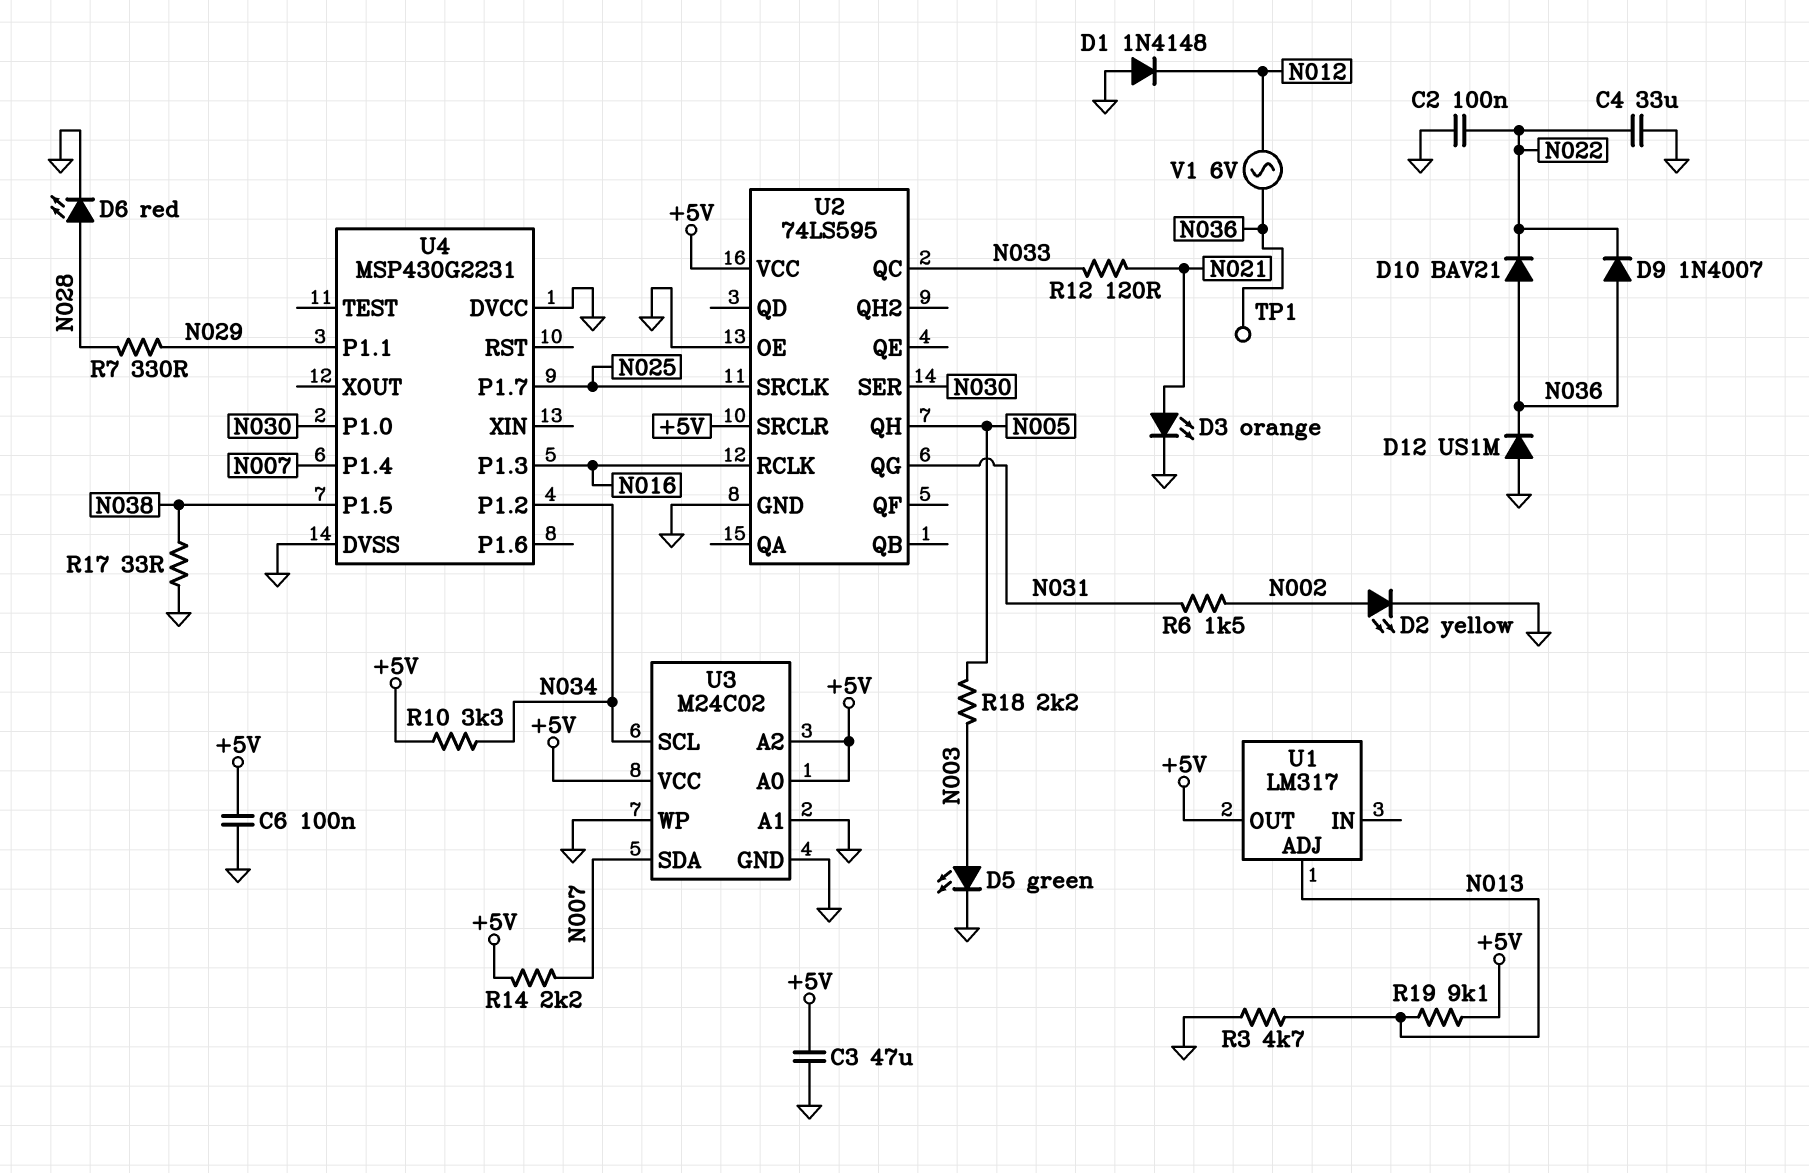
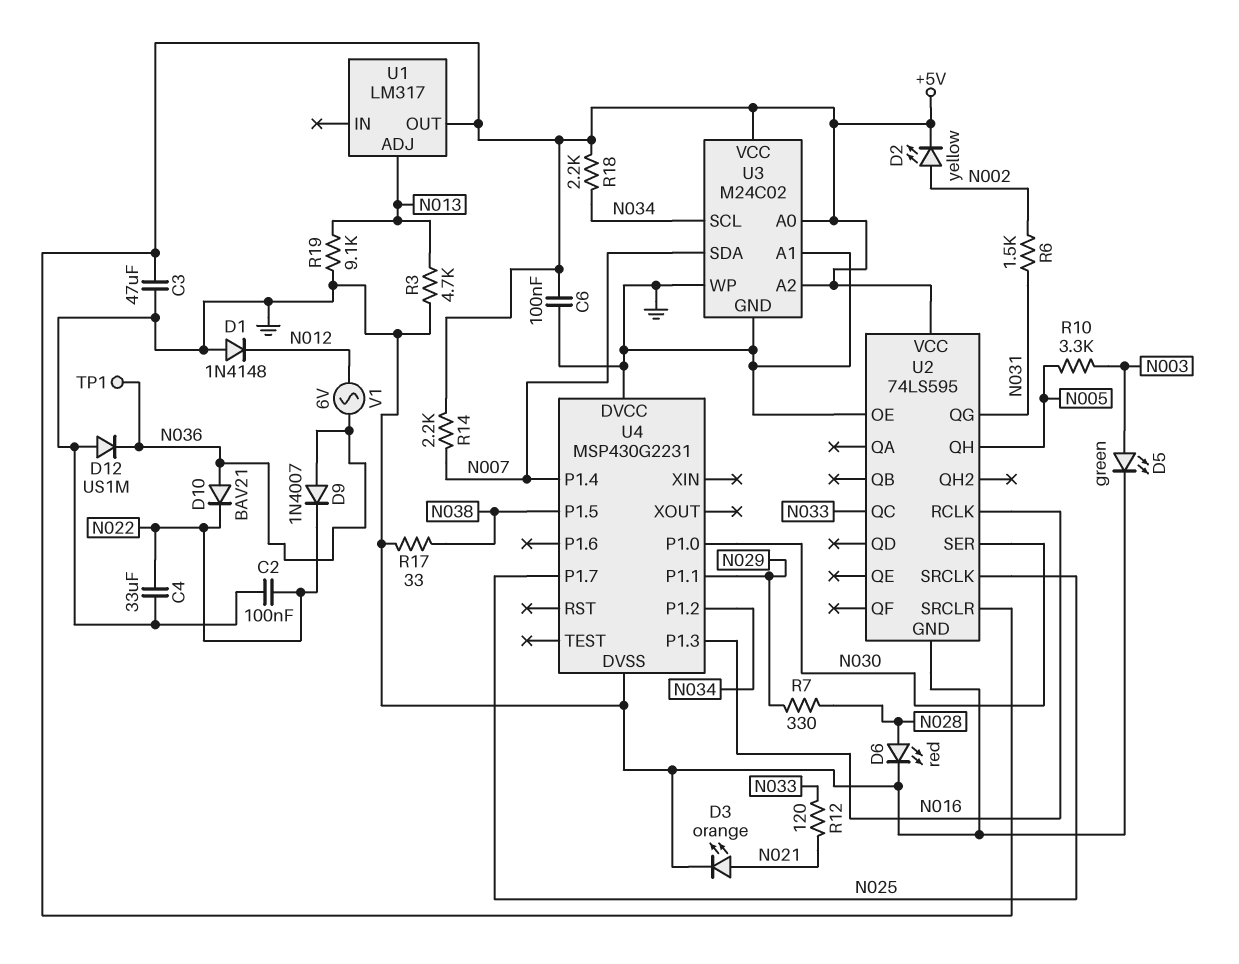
D2: LED yellow (A N002, K GND) -> LED yellow (A N002, K +5V)
R10: 3.3k (+5V, N034) -> 3.3k (N003, N005)
R18: 2.2k (N003, N005) -> 2.2k (+5V, N034)
R19: 9.1k (+5V, N013) -> 9.1k (GND, N013)

